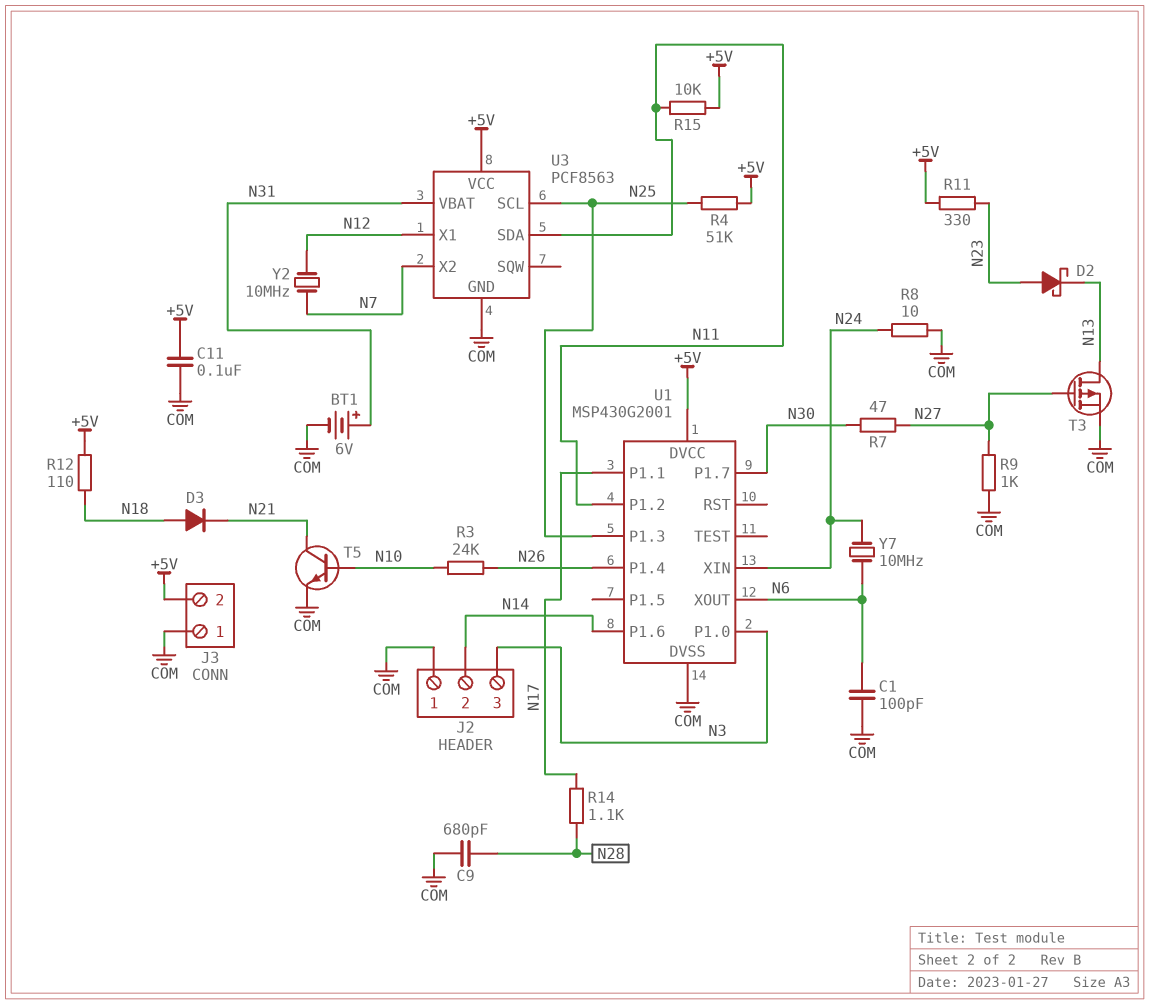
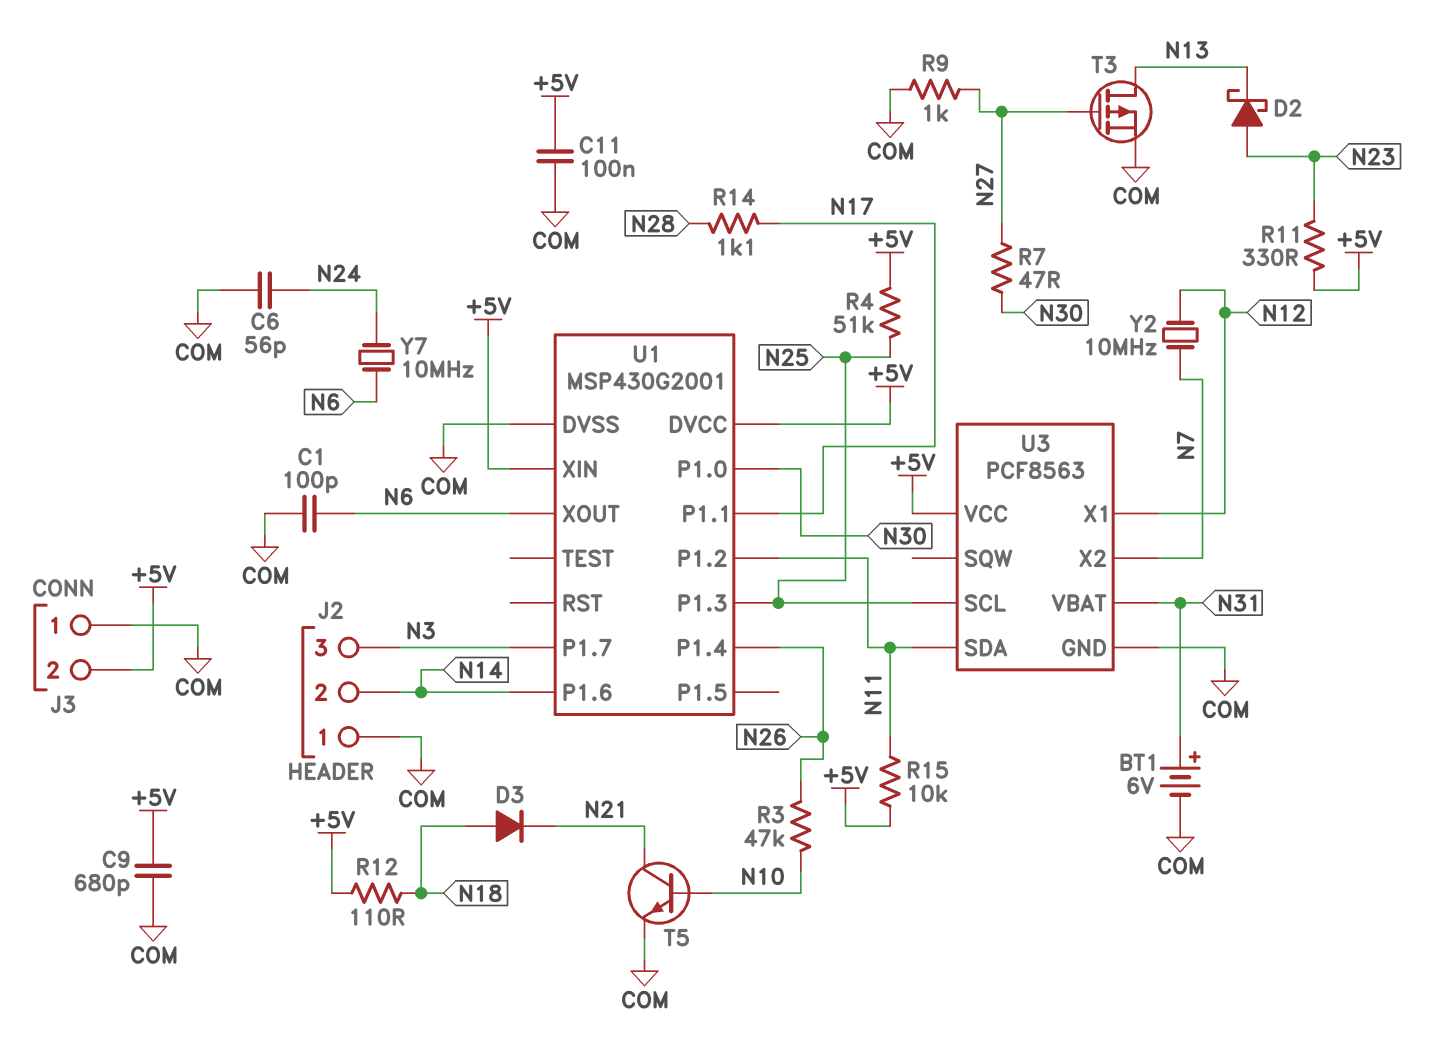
C6: none -> 56pF (COM, N24)
C9: 680pF (COM, N28) -> 680pF (+5V, COM)
R3: 24k (N10, N26) -> 47k (N10, N26)
R8: 10 (COM, N24) -> none
U1 pin P1.0: N3 -> N30
U1 pin P1.7: N30 -> N3
U1 pin XIN: N24 -> +5V

